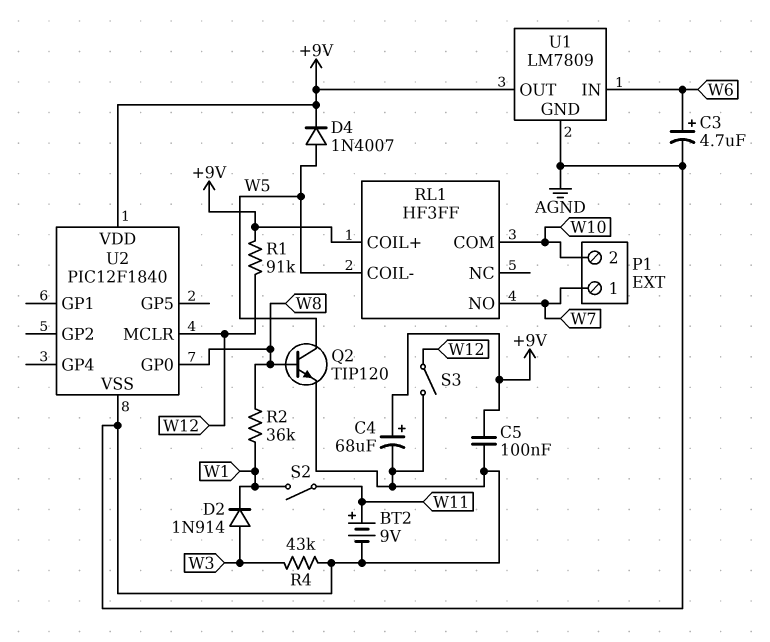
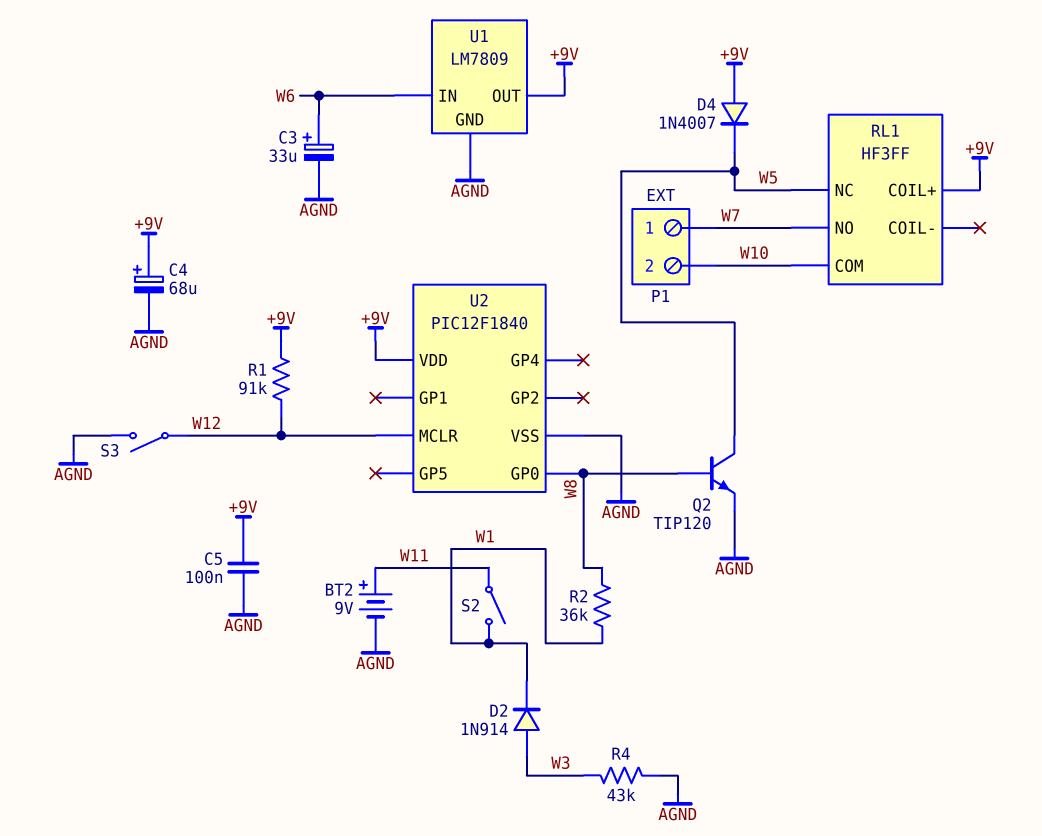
C3: 4.7uF (plus W6, minus AGND) -> 33uF (plus W6, minus AGND)
D4: diode 1N4007 (A W5, K +9V) -> diode 1N4007 (A +9V, K W5)
RL1 pin COIL-: W5 -> none
RL1 pin NC: none -> W5

